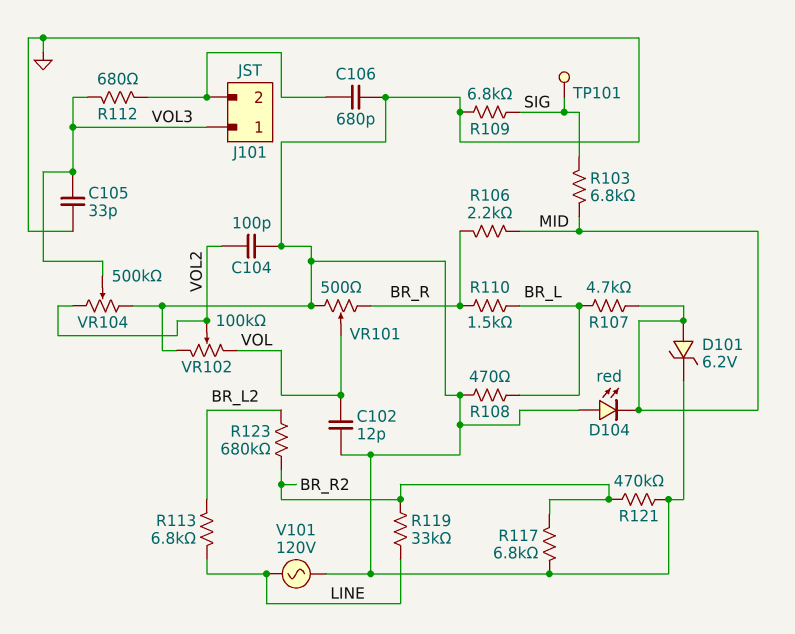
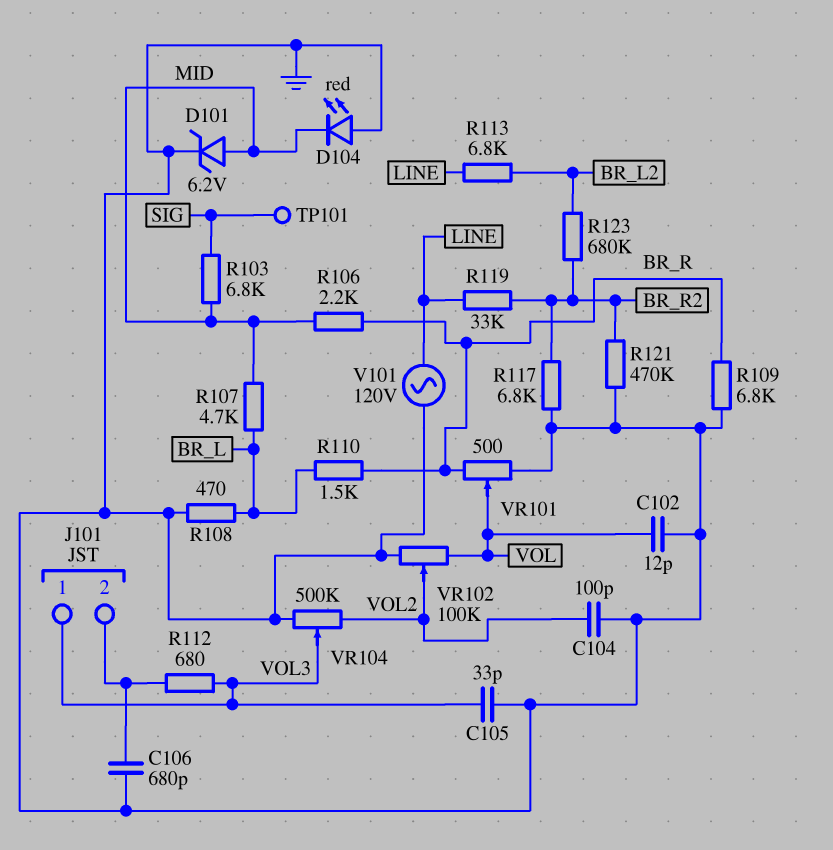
R109: 6.8k (GND, SIG) -> 6.8k (BR_R, GND)

